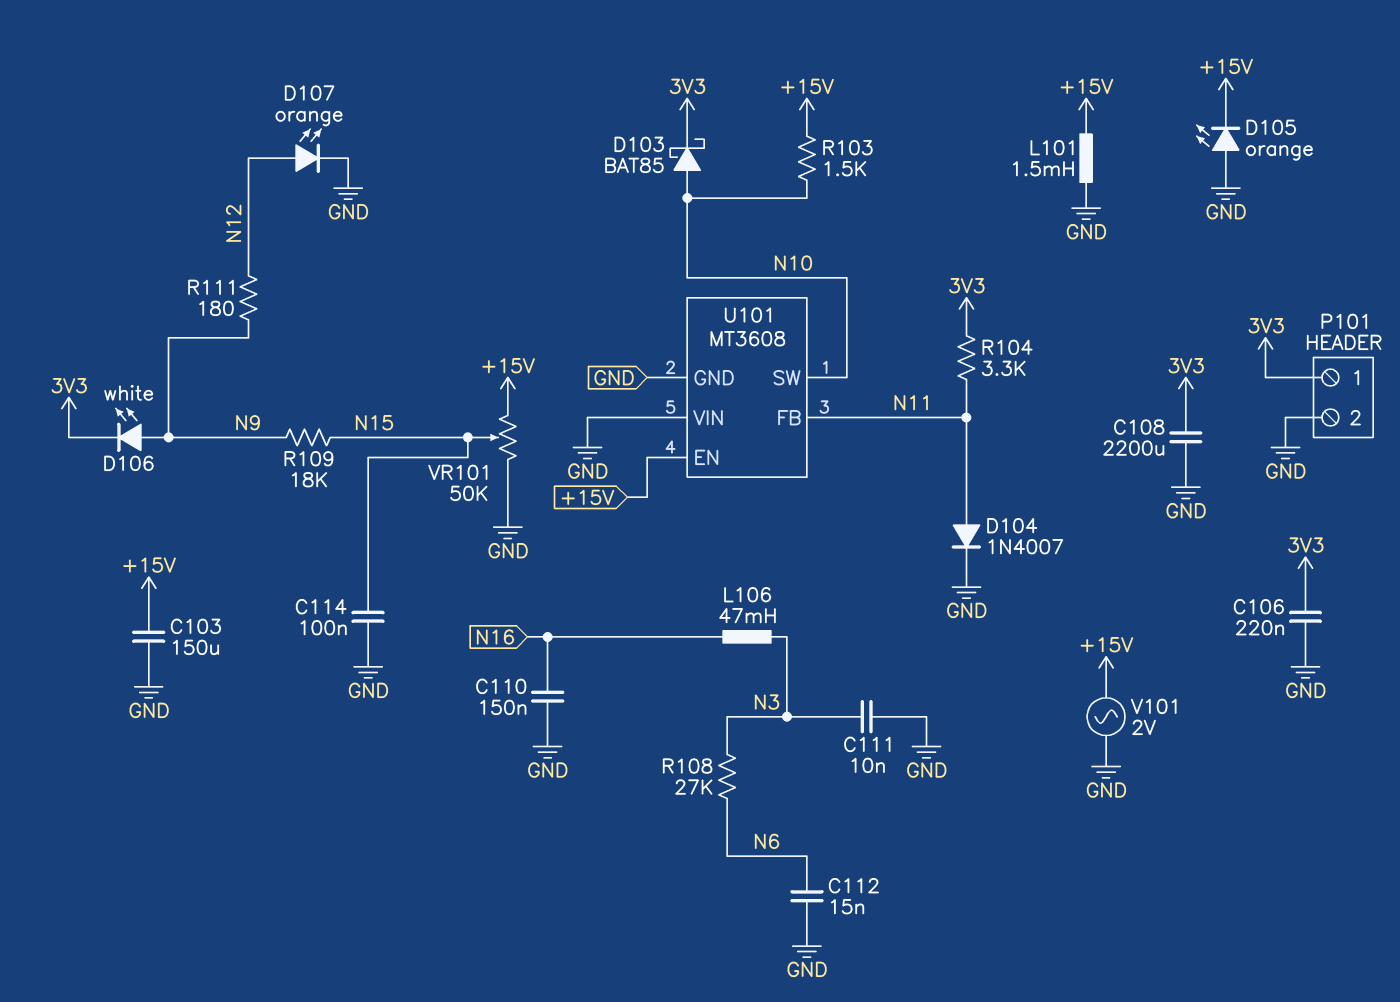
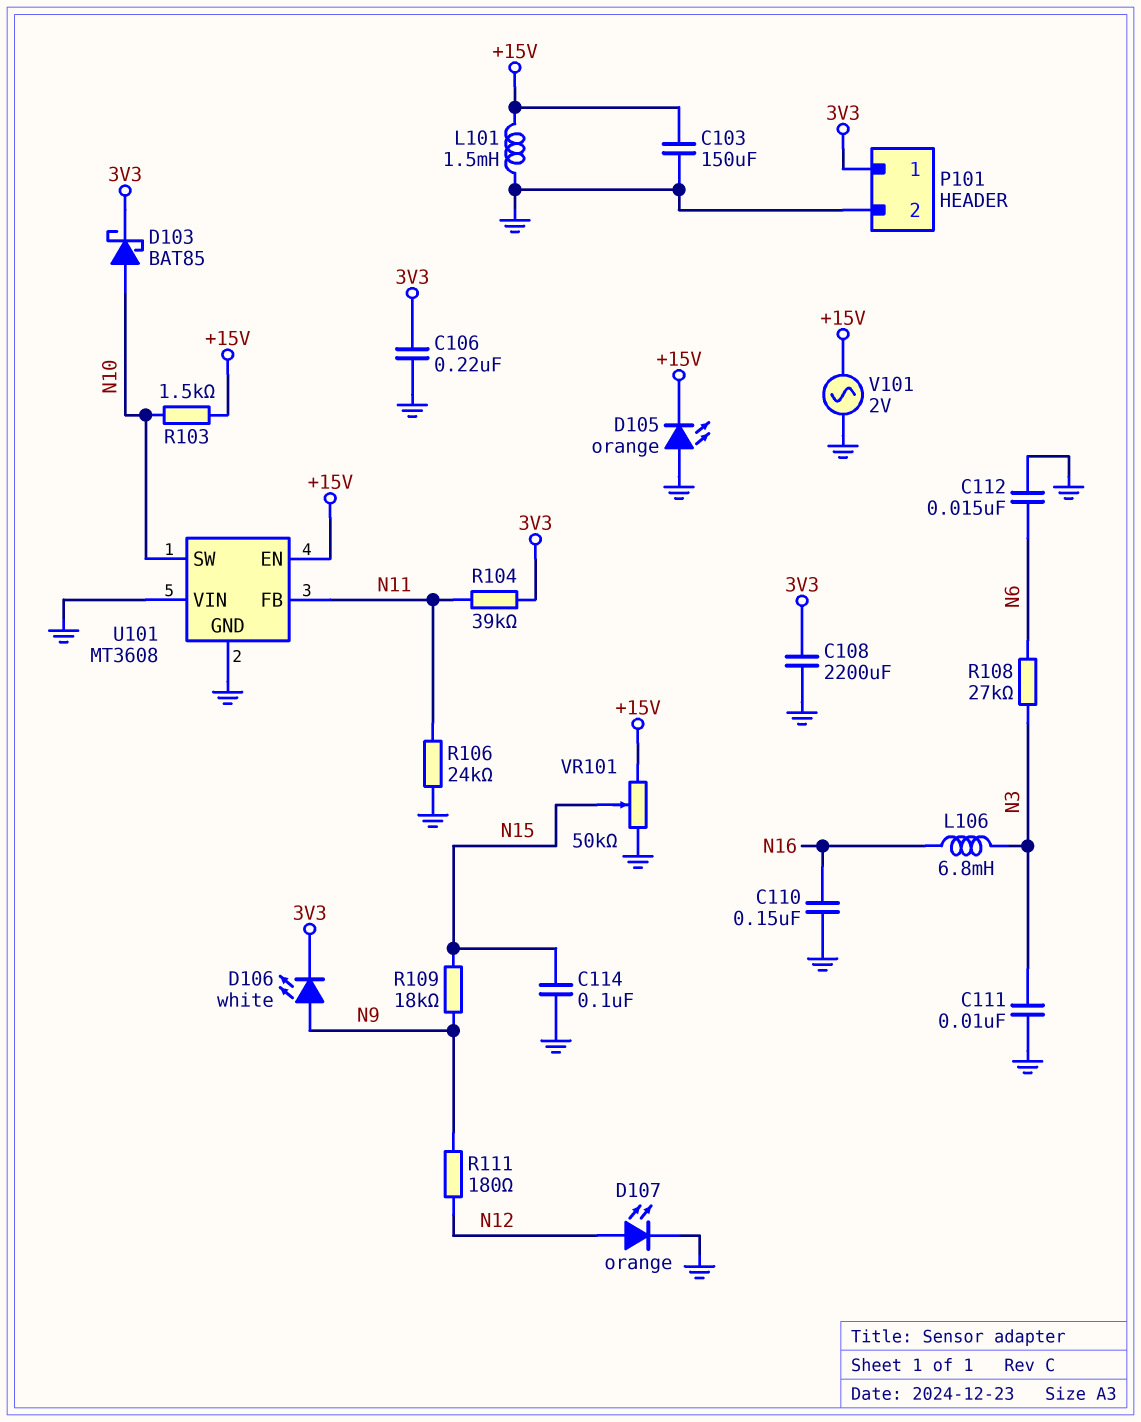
D104: diode 1N4007 (A N11, K GND) -> none
L106: 47mH (N3, N16) -> 6.8mH (N3, N16)
R104: 3.3k (3V3, N11) -> 39k (3V3, N11)
R106: none -> 24k (GND, N11)

